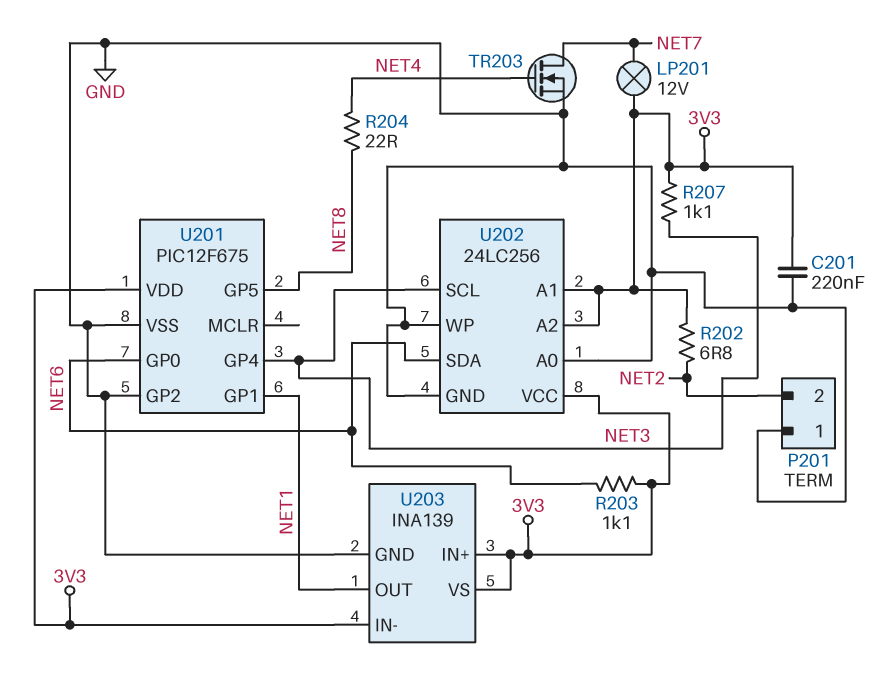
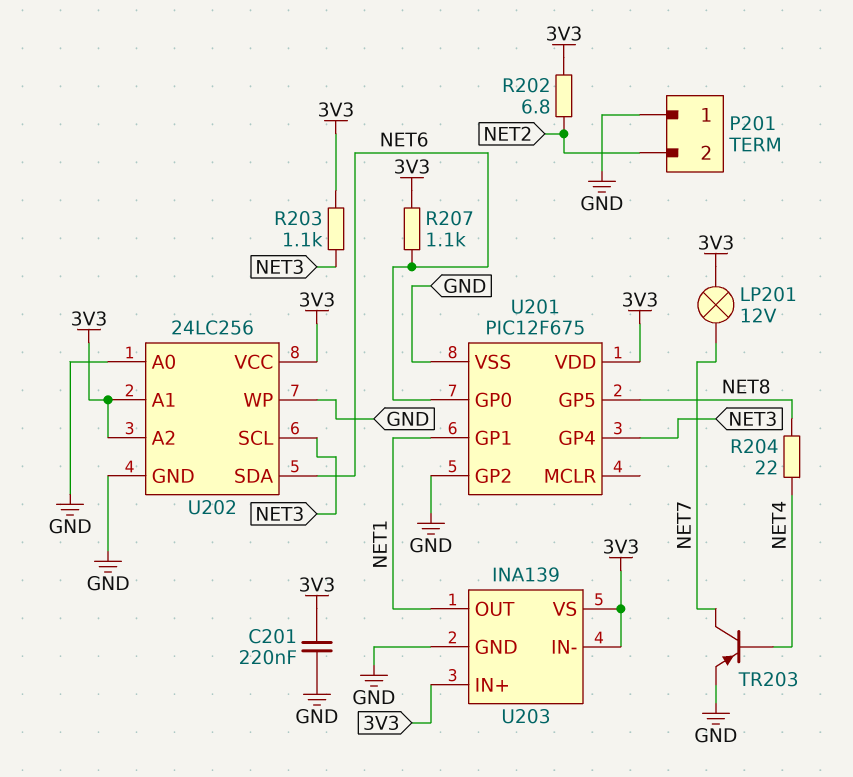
R203: 1.1k (3V3, NET6) -> 1.1k (3V3, NET3)
R207: 1.1k (3V3, NET3) -> 1.1k (3V3, NET6)
TR203: NMOS (G NET4, D NET7, S GND) -> PNP (B NET4, C NET7, E GND)

